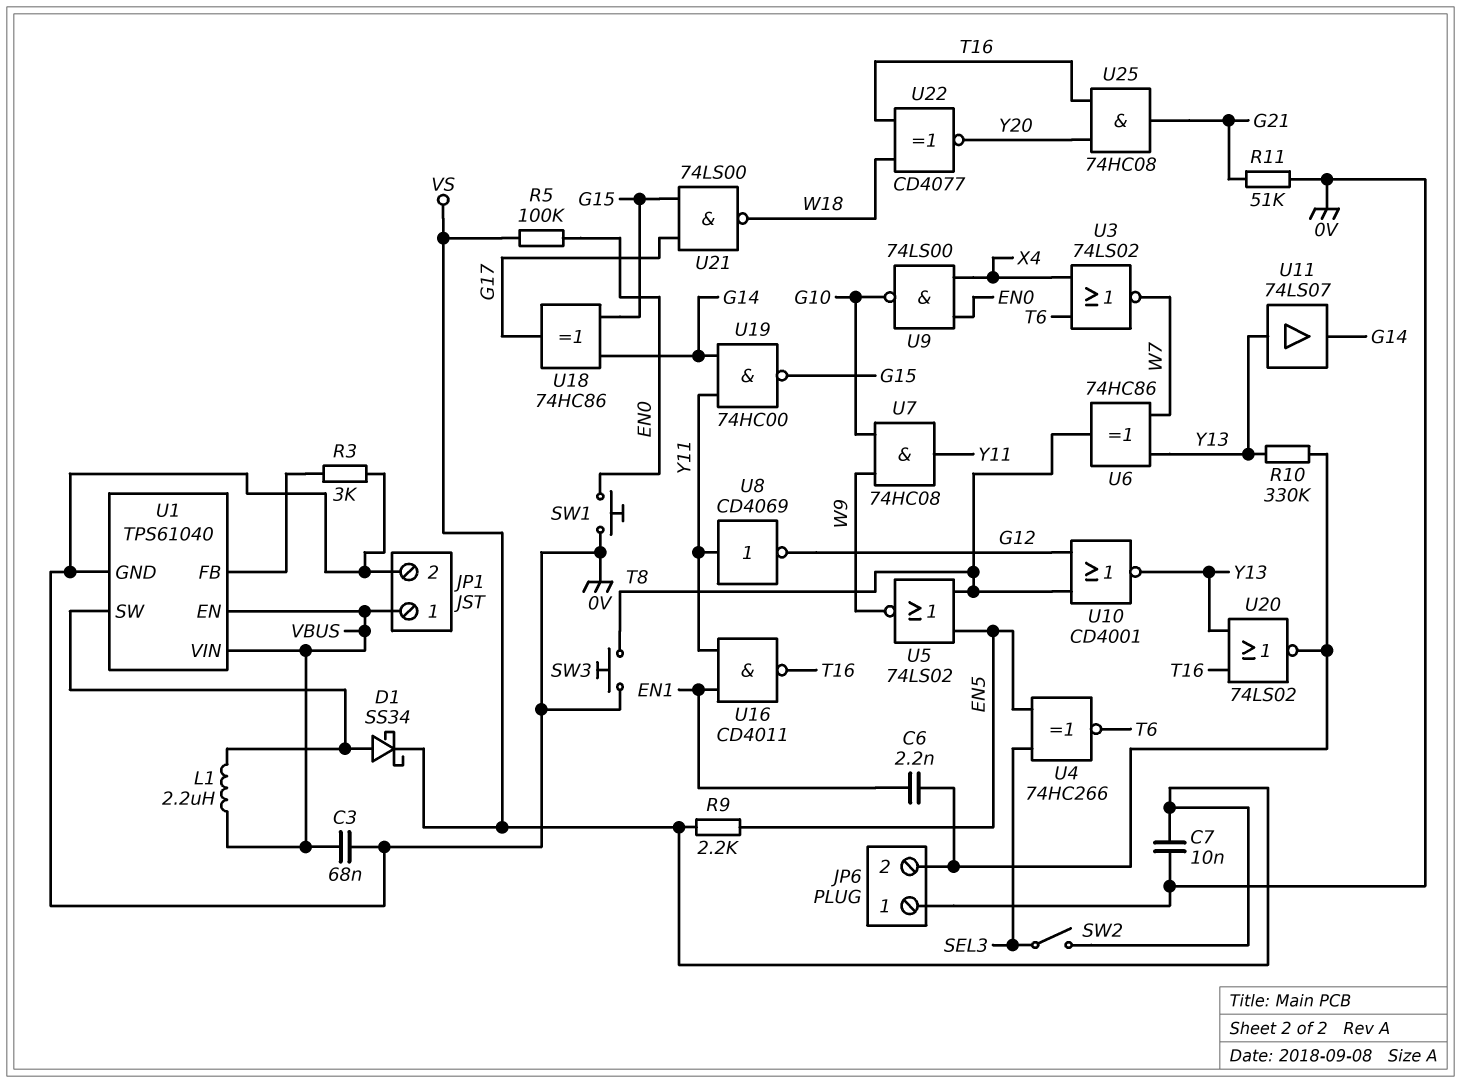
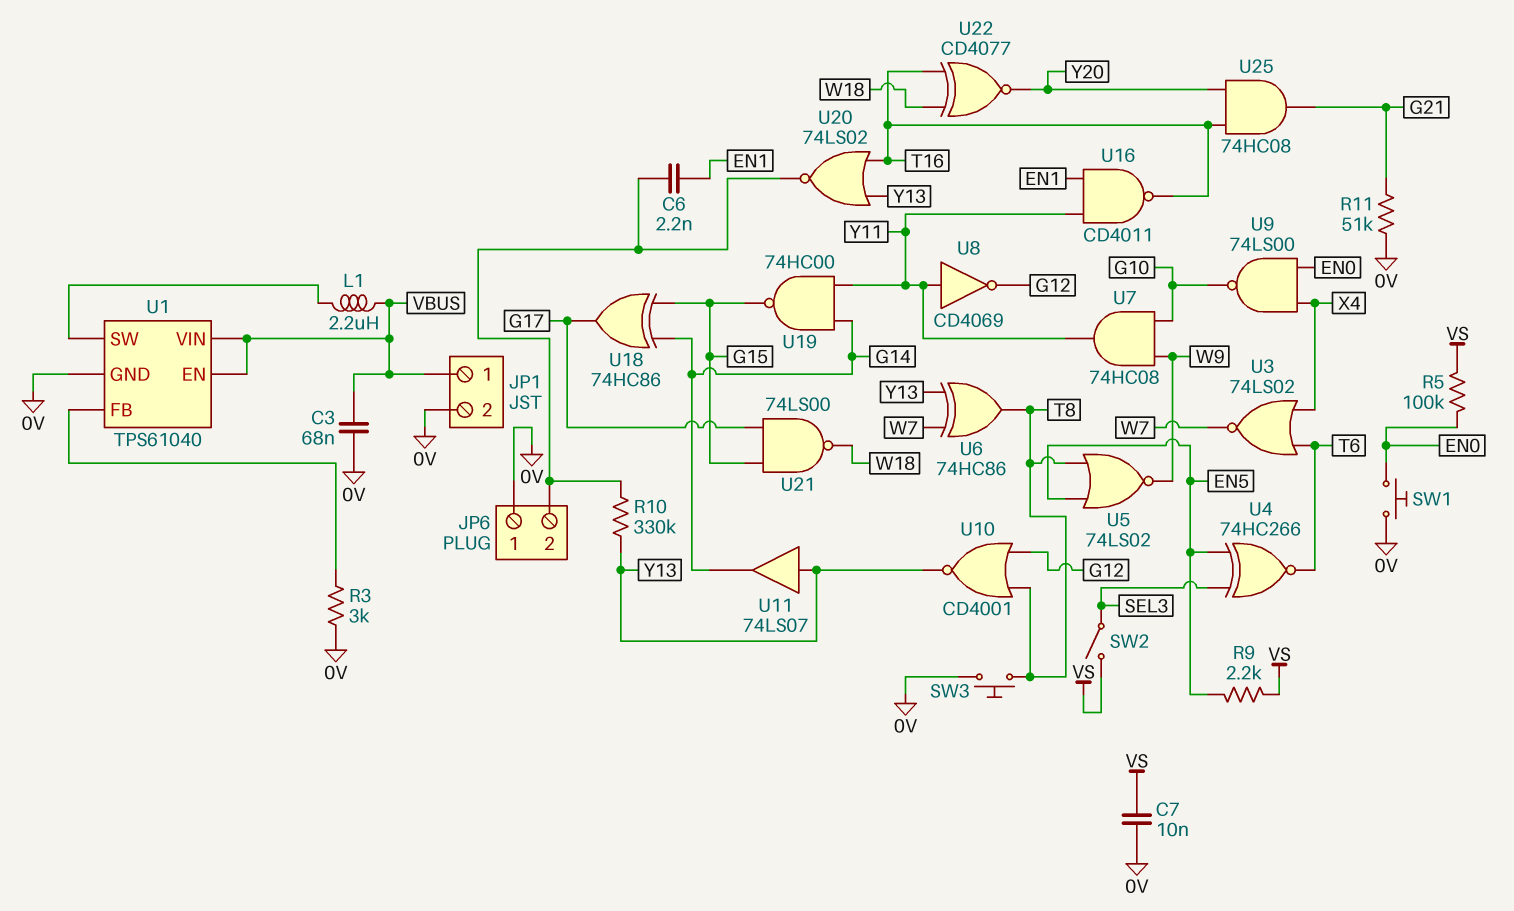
D1: schottky SS34 (A U1/SW, K VS) -> none

